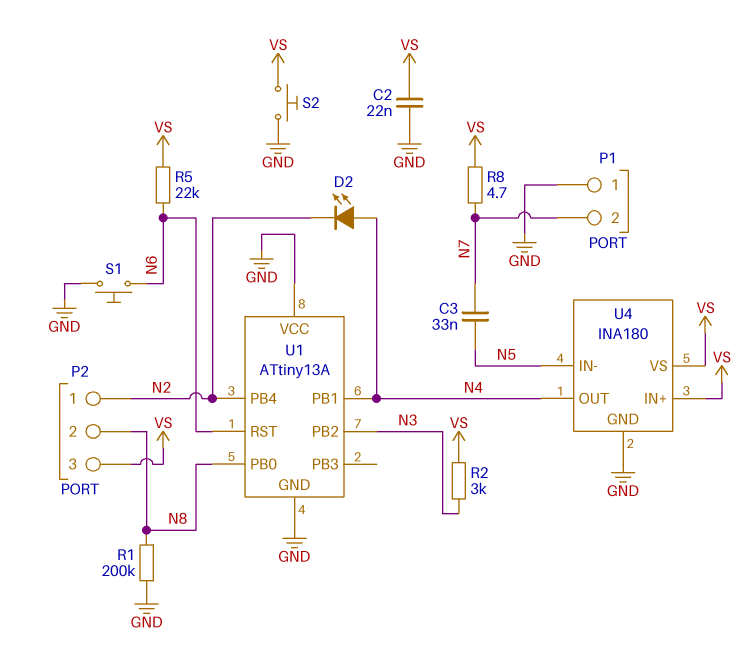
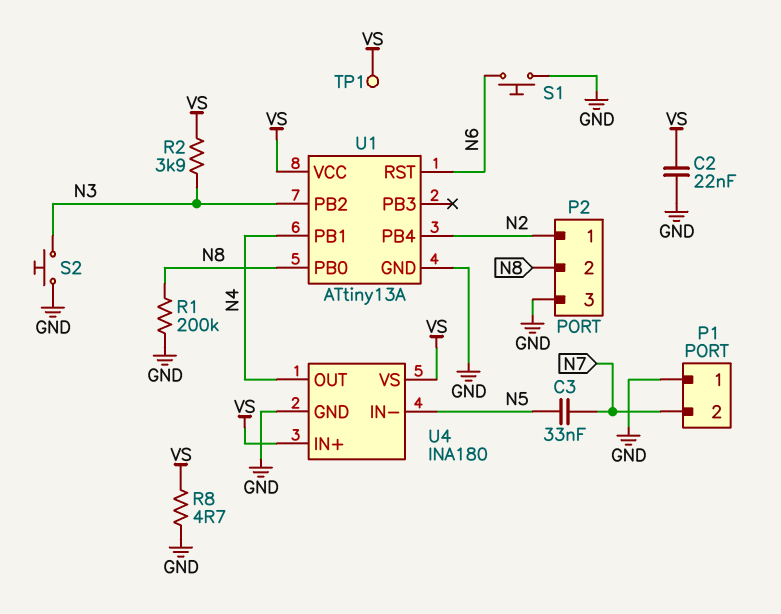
D2: LED (A N4, K N2) -> none
P2 pin 3: VS -> GND
R2: 3k (N3, VS) -> 3.9k (N3, VS)
R5: 22k (N6, VS) -> none
R8: 4.7 (N7, VS) -> 4.7 (GND, VS)
S2: button (GND, VS) -> button (GND, N3)
TP1: none -> test point (VS)
U1 pin VCC: GND -> VS

